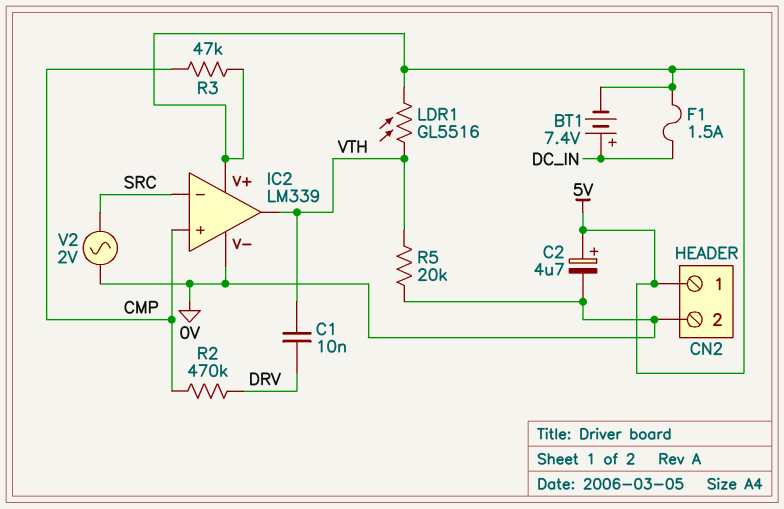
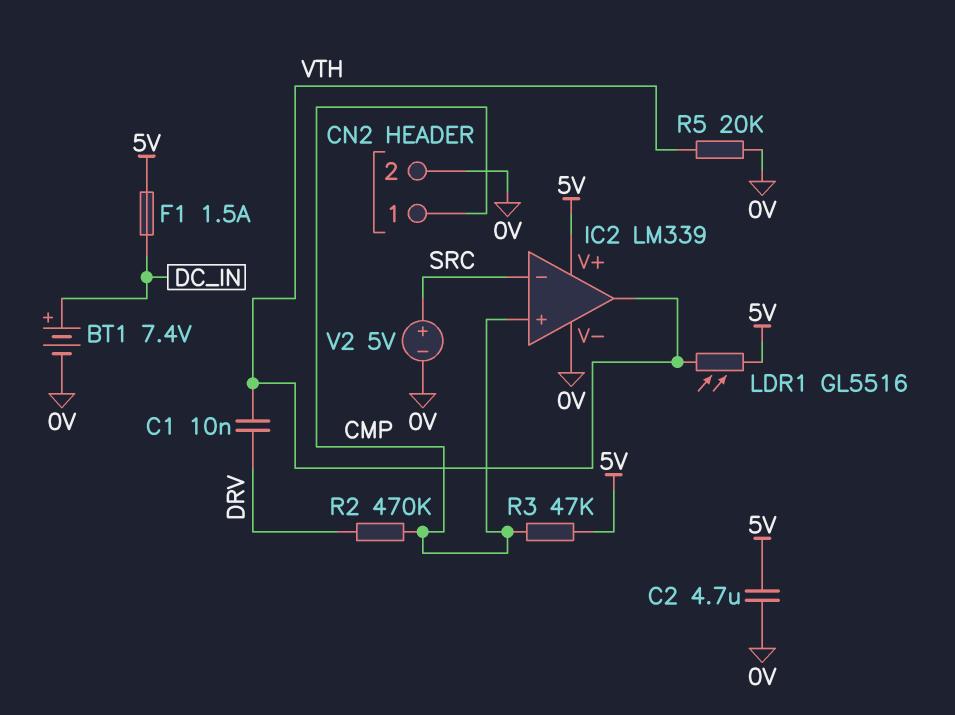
BT1: 7.4V (plus DC_IN, minus 5V) -> 7.4V (plus DC_IN, minus 0V)
C2: 4.7uF (plus 5V, minus 0V) -> 4.7uF (0V, 5V)
CN2 pin 1: 5V -> CMP
V2: AC 2V (0V, SRC) -> 5V (plus SRC, minus 0V)

